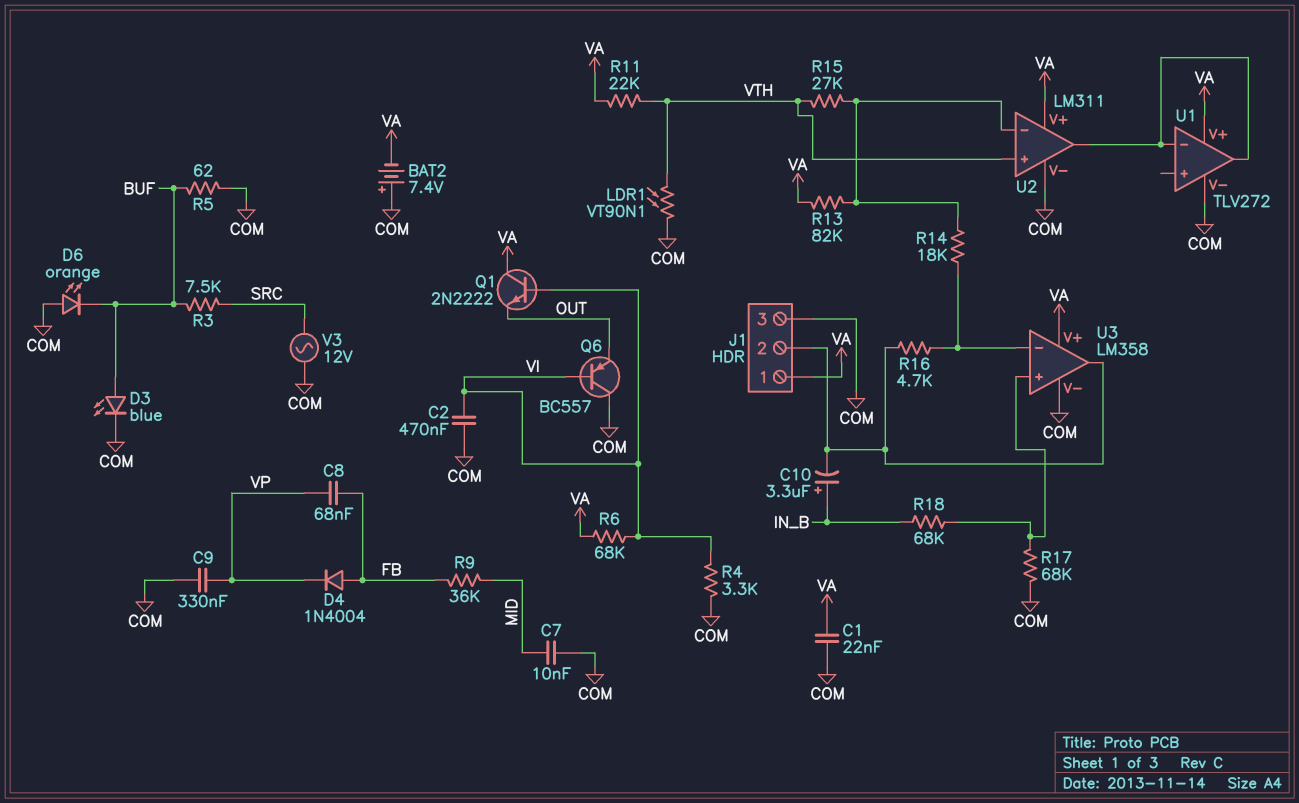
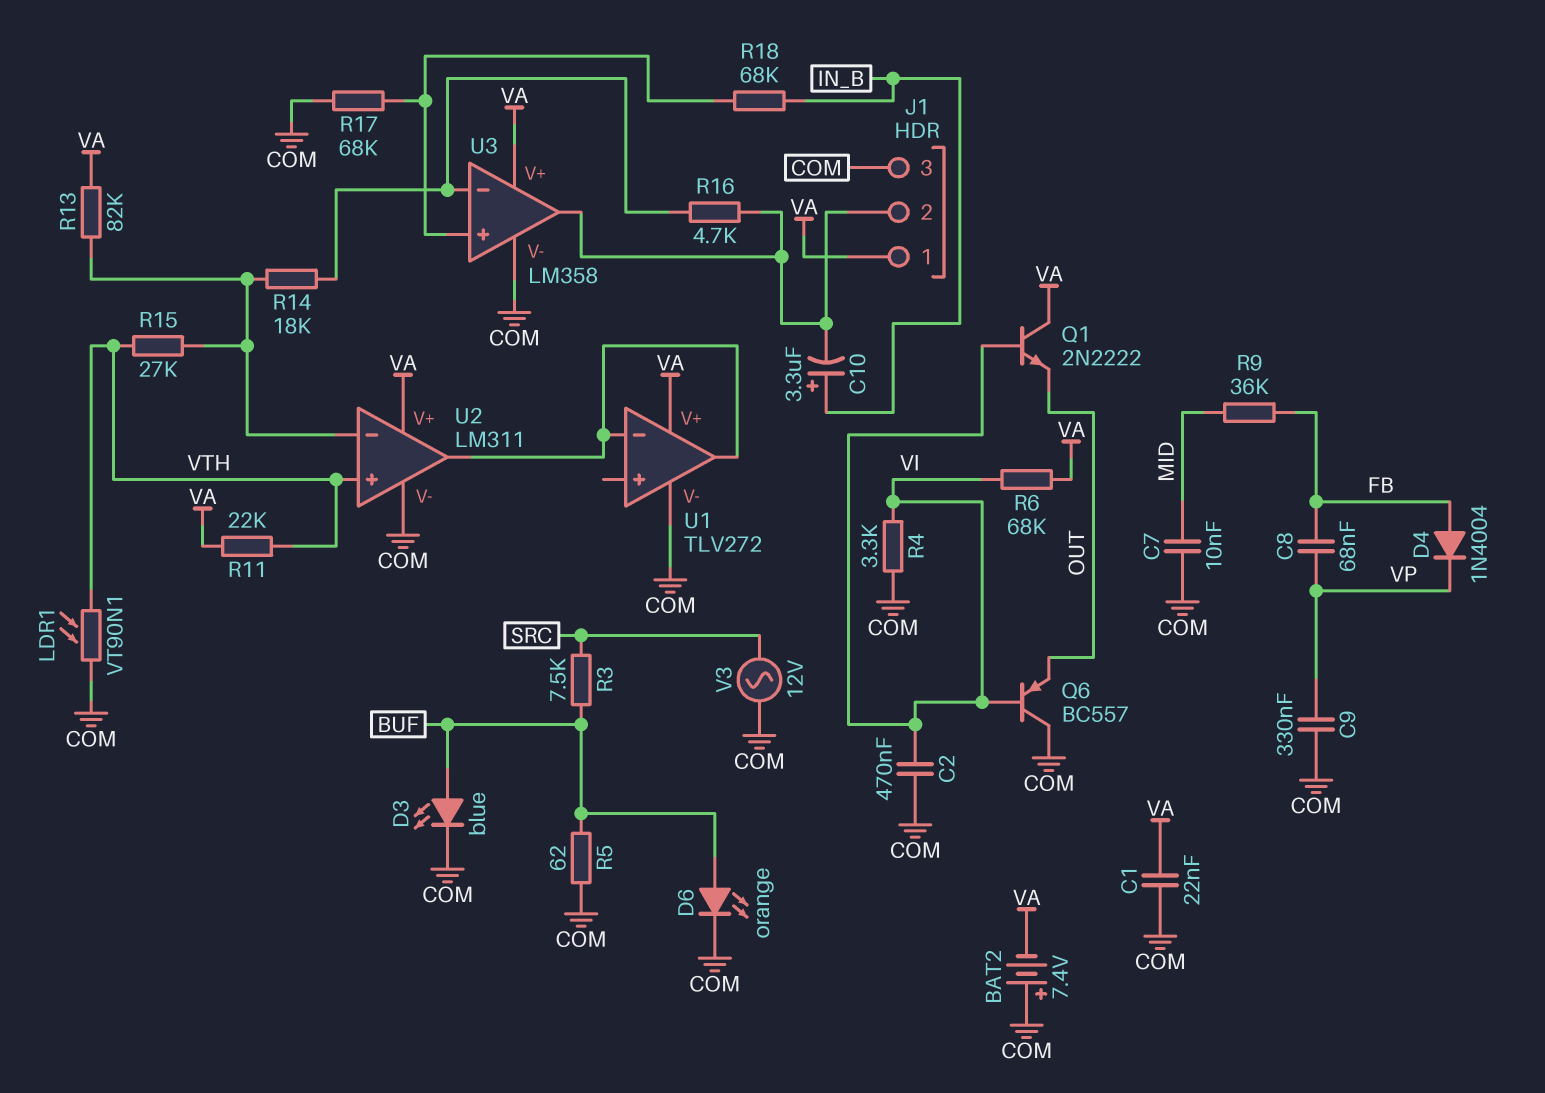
D6: LED orange (A COM, K BUF) -> LED orange (A BUF, K COM)

